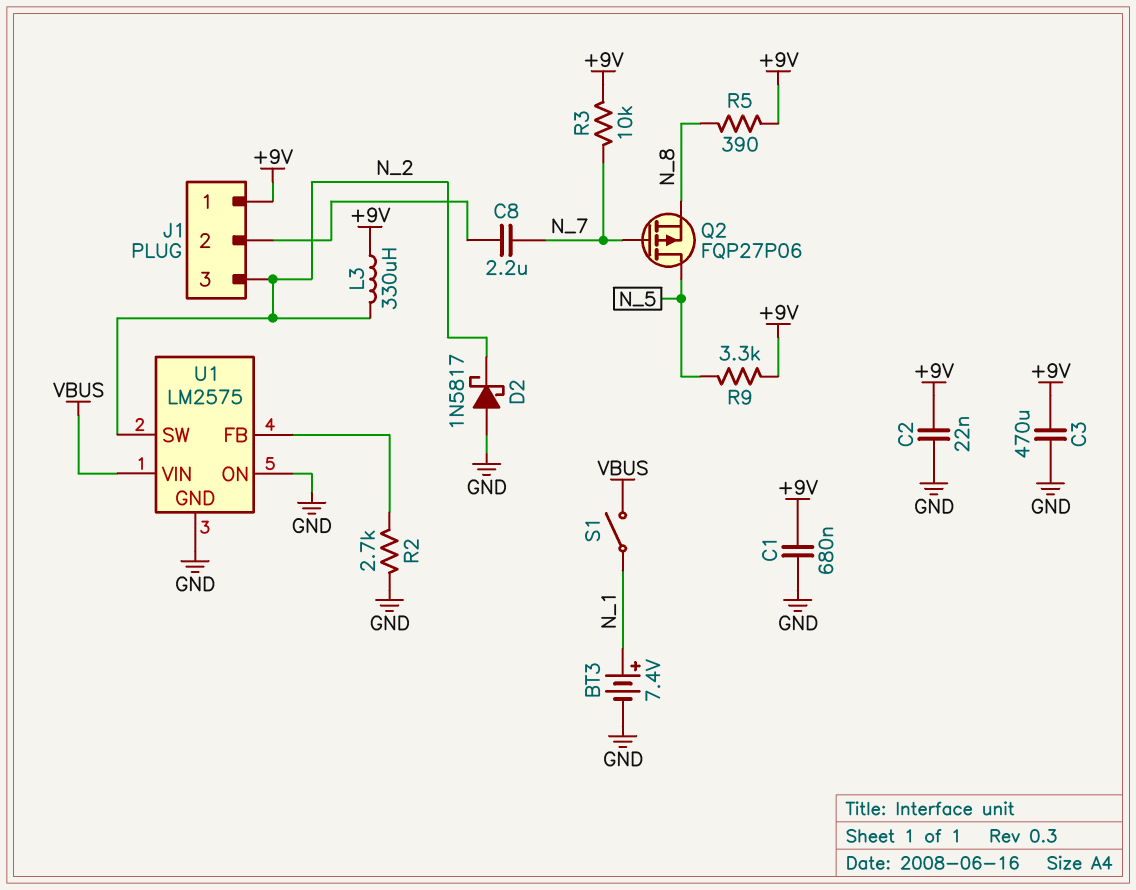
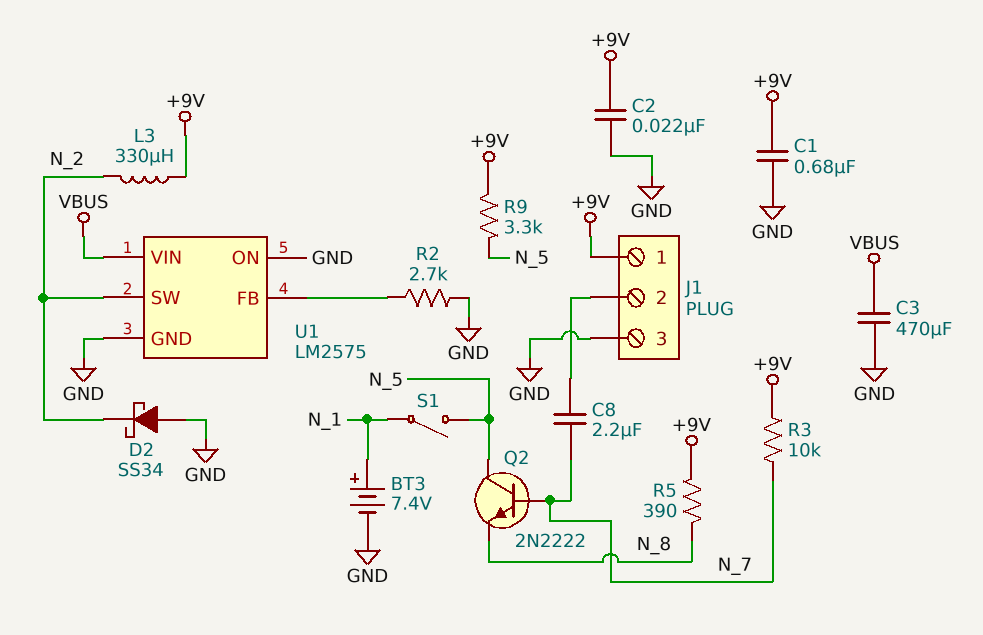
C3: 470uF (+9V, GND) -> 470uF (GND, VBUS)
D2: schottky 1N5817 (A GND, K N_2) -> schottky SS34 (A GND, K N_2)
J1 pin 3: N_2 -> GND
Q2: PMOS FQP27P06 (G N_7, D N_5, S N_8) -> NPN 2N2222 (B N_7, C N_5, E N_8)
S1: switch (N_1, VBUS) -> switch (N_1, N_5)

